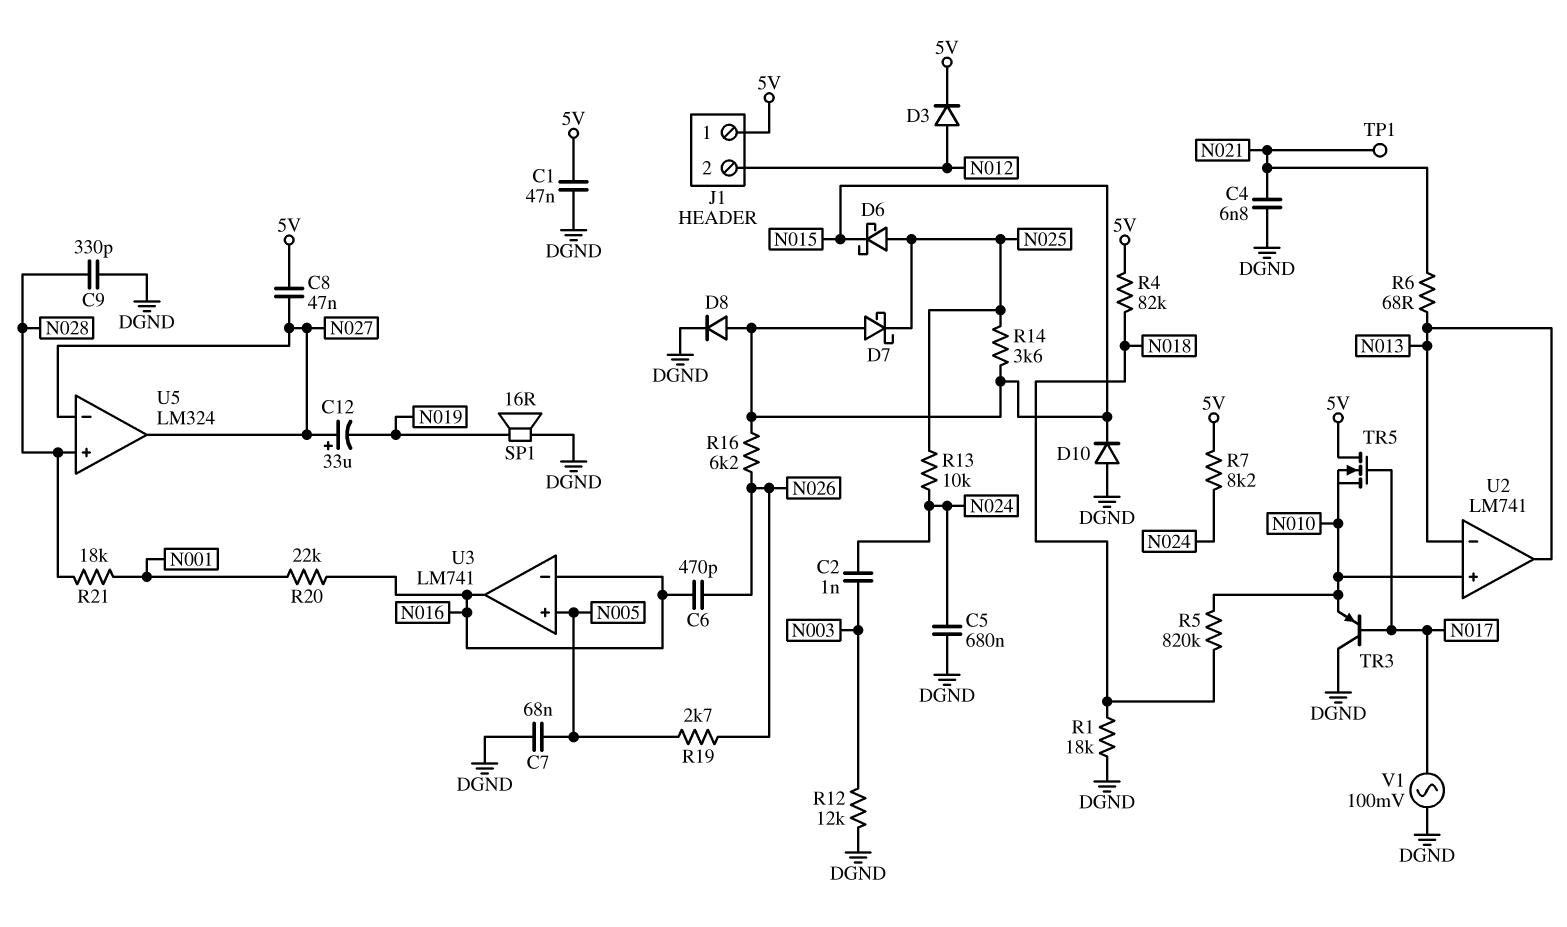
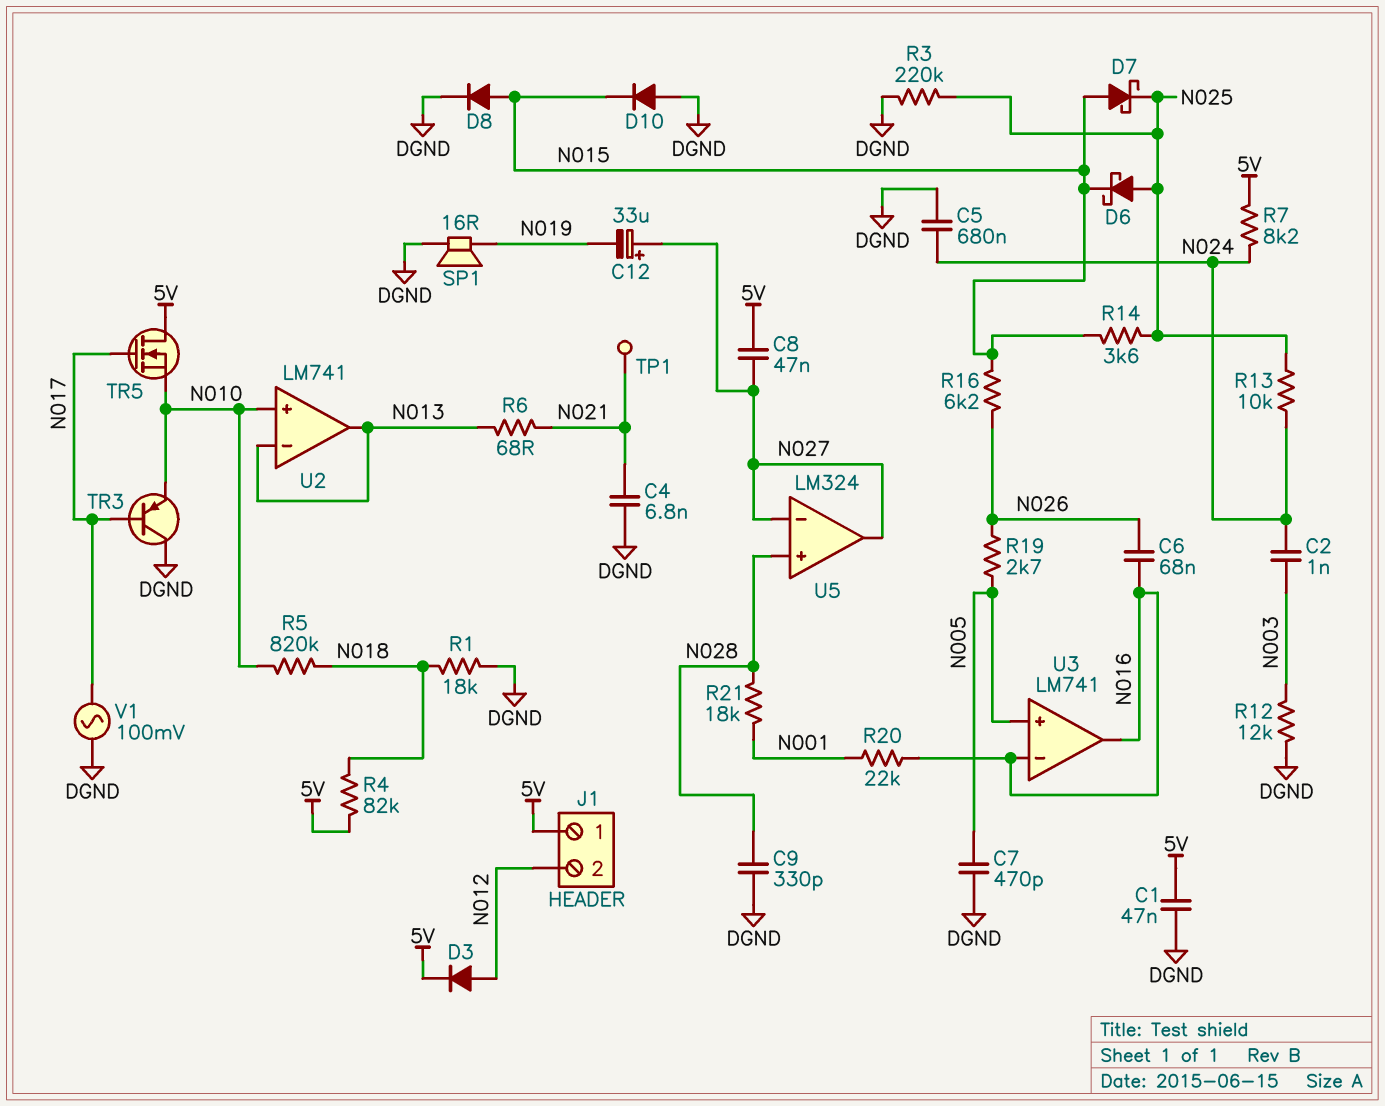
C6: 470pF (N016, N026) -> 68nF (N016, N026)
C7: 68nF (DGND, N005) -> 470pF (DGND, N005)
R3: none -> 220k (DGND, N025)

